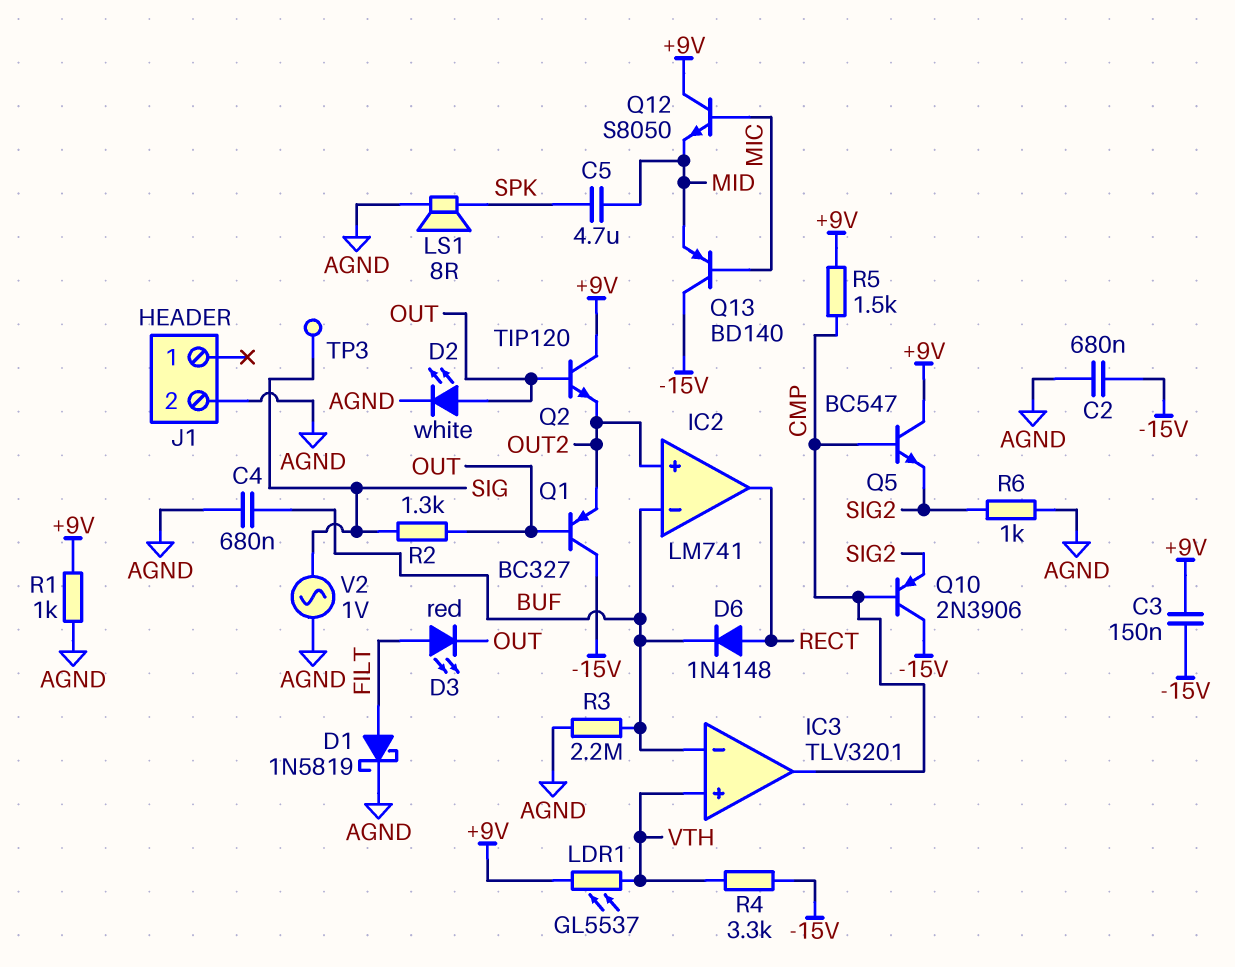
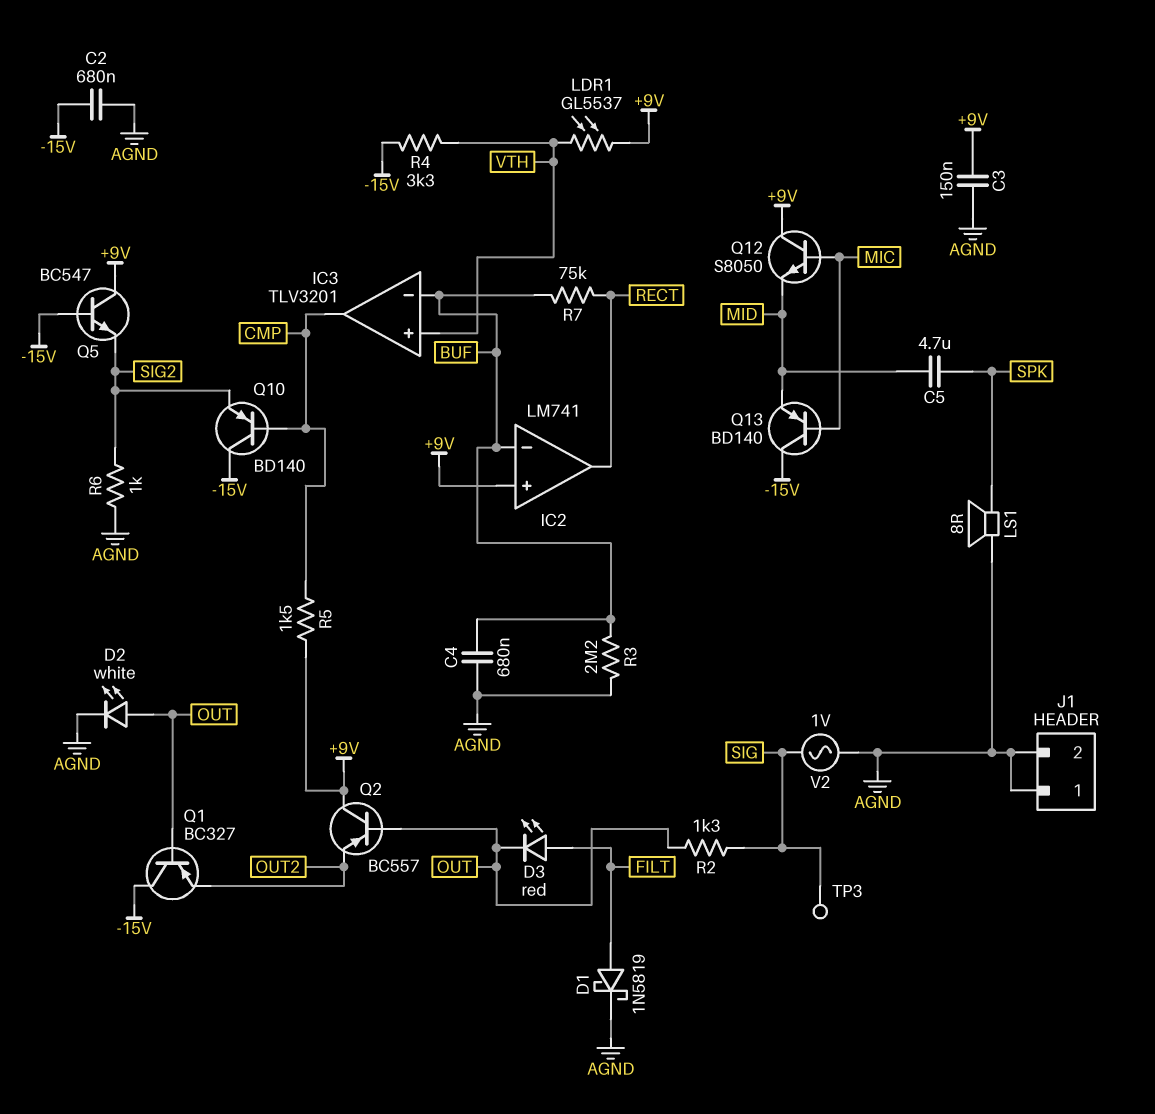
C3: 150nF (+9V, -15V) -> 150nF (+9V, AGND)
D6: diode 1N4148 (A RECT, K BUF) -> none
IC2 pin in+: OUT2 -> +9V
J1 pin 1: none -> AGND
Q2: NPN TIP120 (B OUT, C +9V, E OUT2) -> PNP BC557 (B OUT, C +9V, E OUT2)
Q5: NPN BC547 (B CMP, C +9V, E SIG2) -> NPN BC547 (B -15V, C +9V, E SIG2)
Q10: PNP 2N3906 (B CMP, C -15V, E SIG2) -> PNP BD140 (B CMP, C -15V, E SIG2)
R1: 1k (+9V, AGND) -> none
R7: none -> 75k (BUF, RECT)

